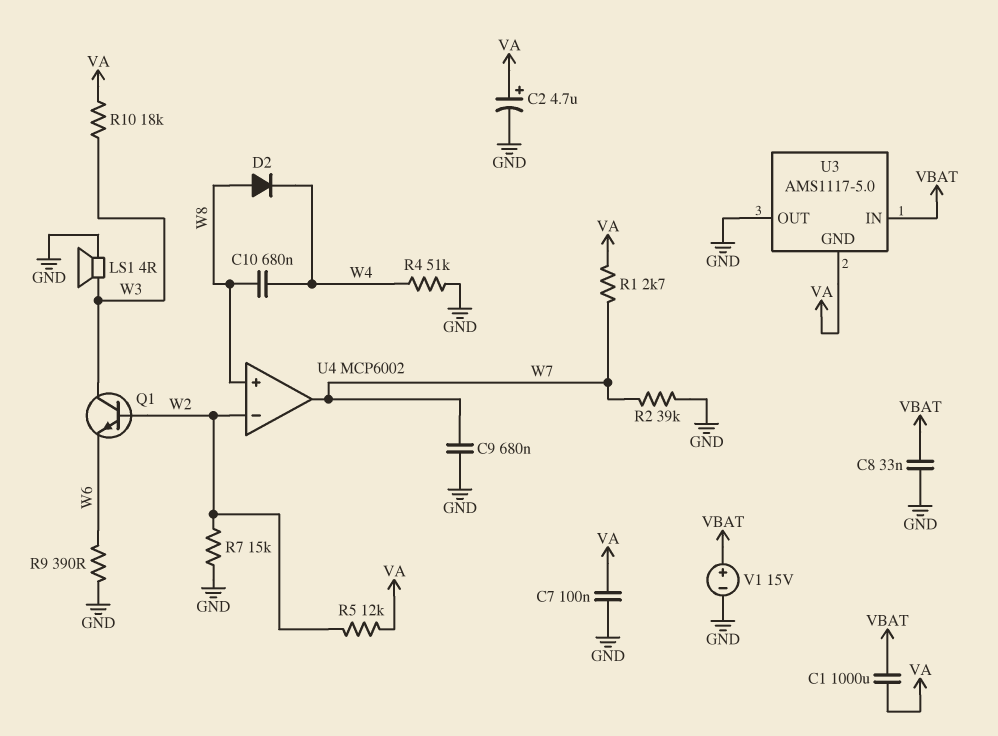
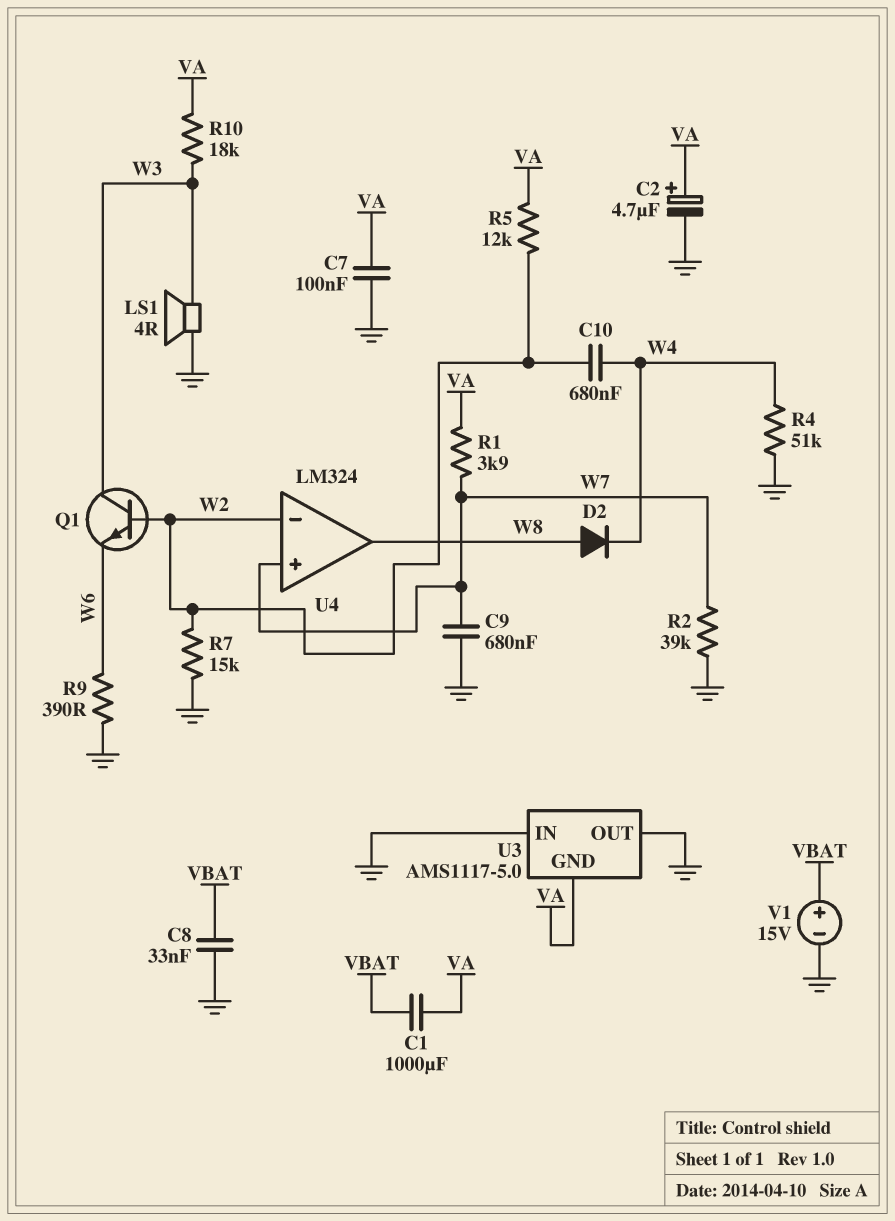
C10: 680nF (W4, W8) -> 680nF (W2, W4)
R1: 2.7k (VA, W7) -> 3.9k (VA, W7)
U3 pin IN: VBAT -> GND
U4: MCP6002 -> LM324
U4 pin in+: W8 -> W7
U4 pin out: W7 -> W8

